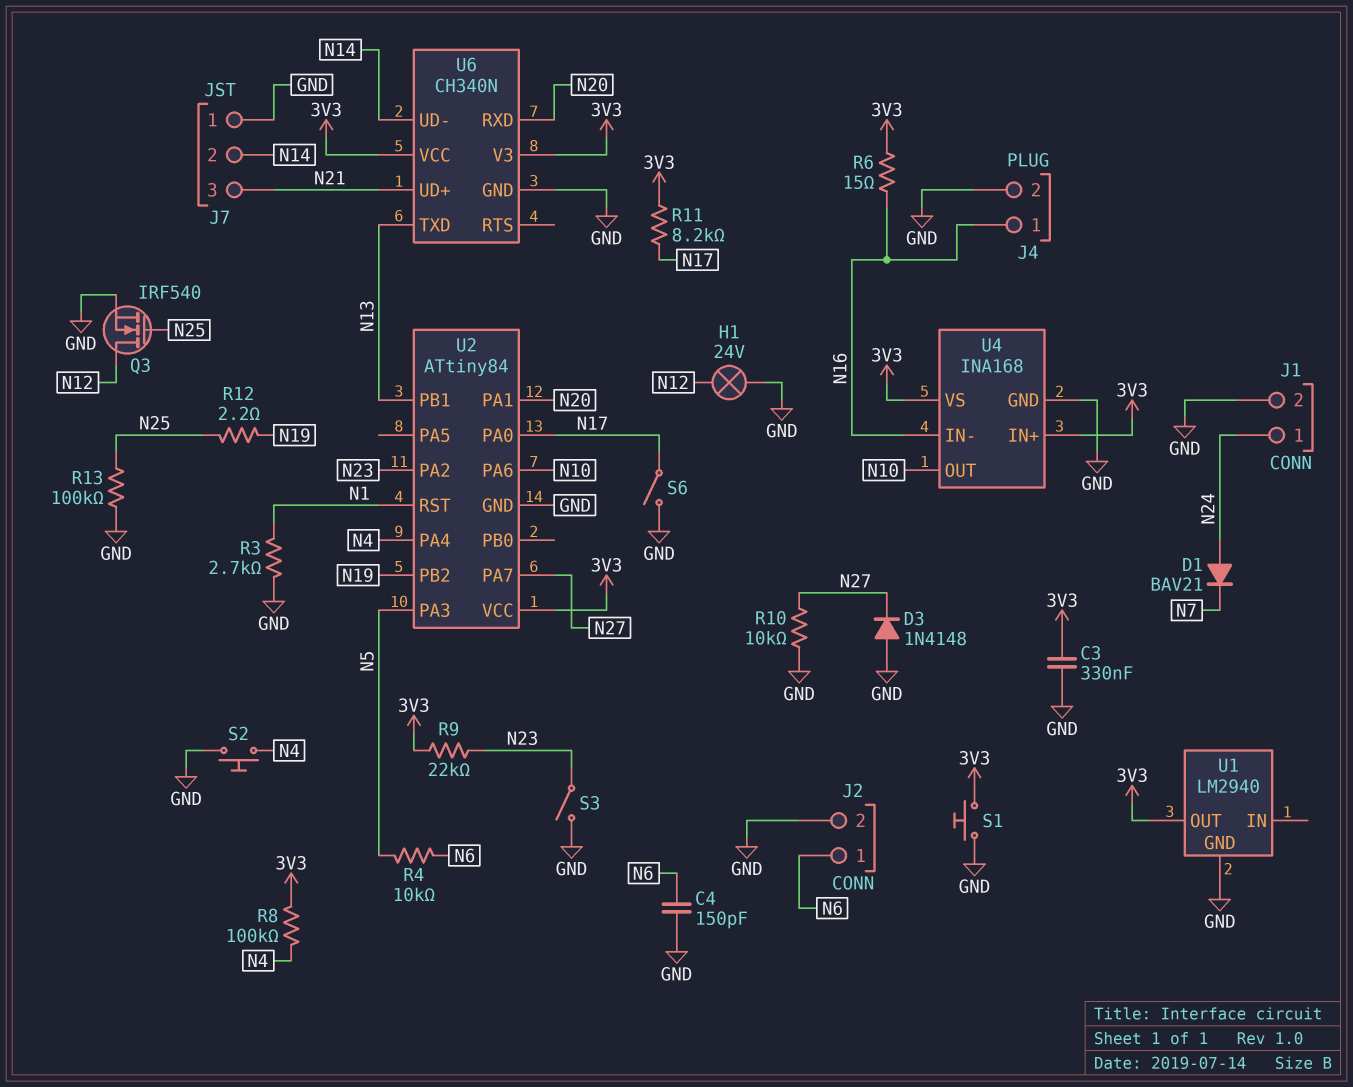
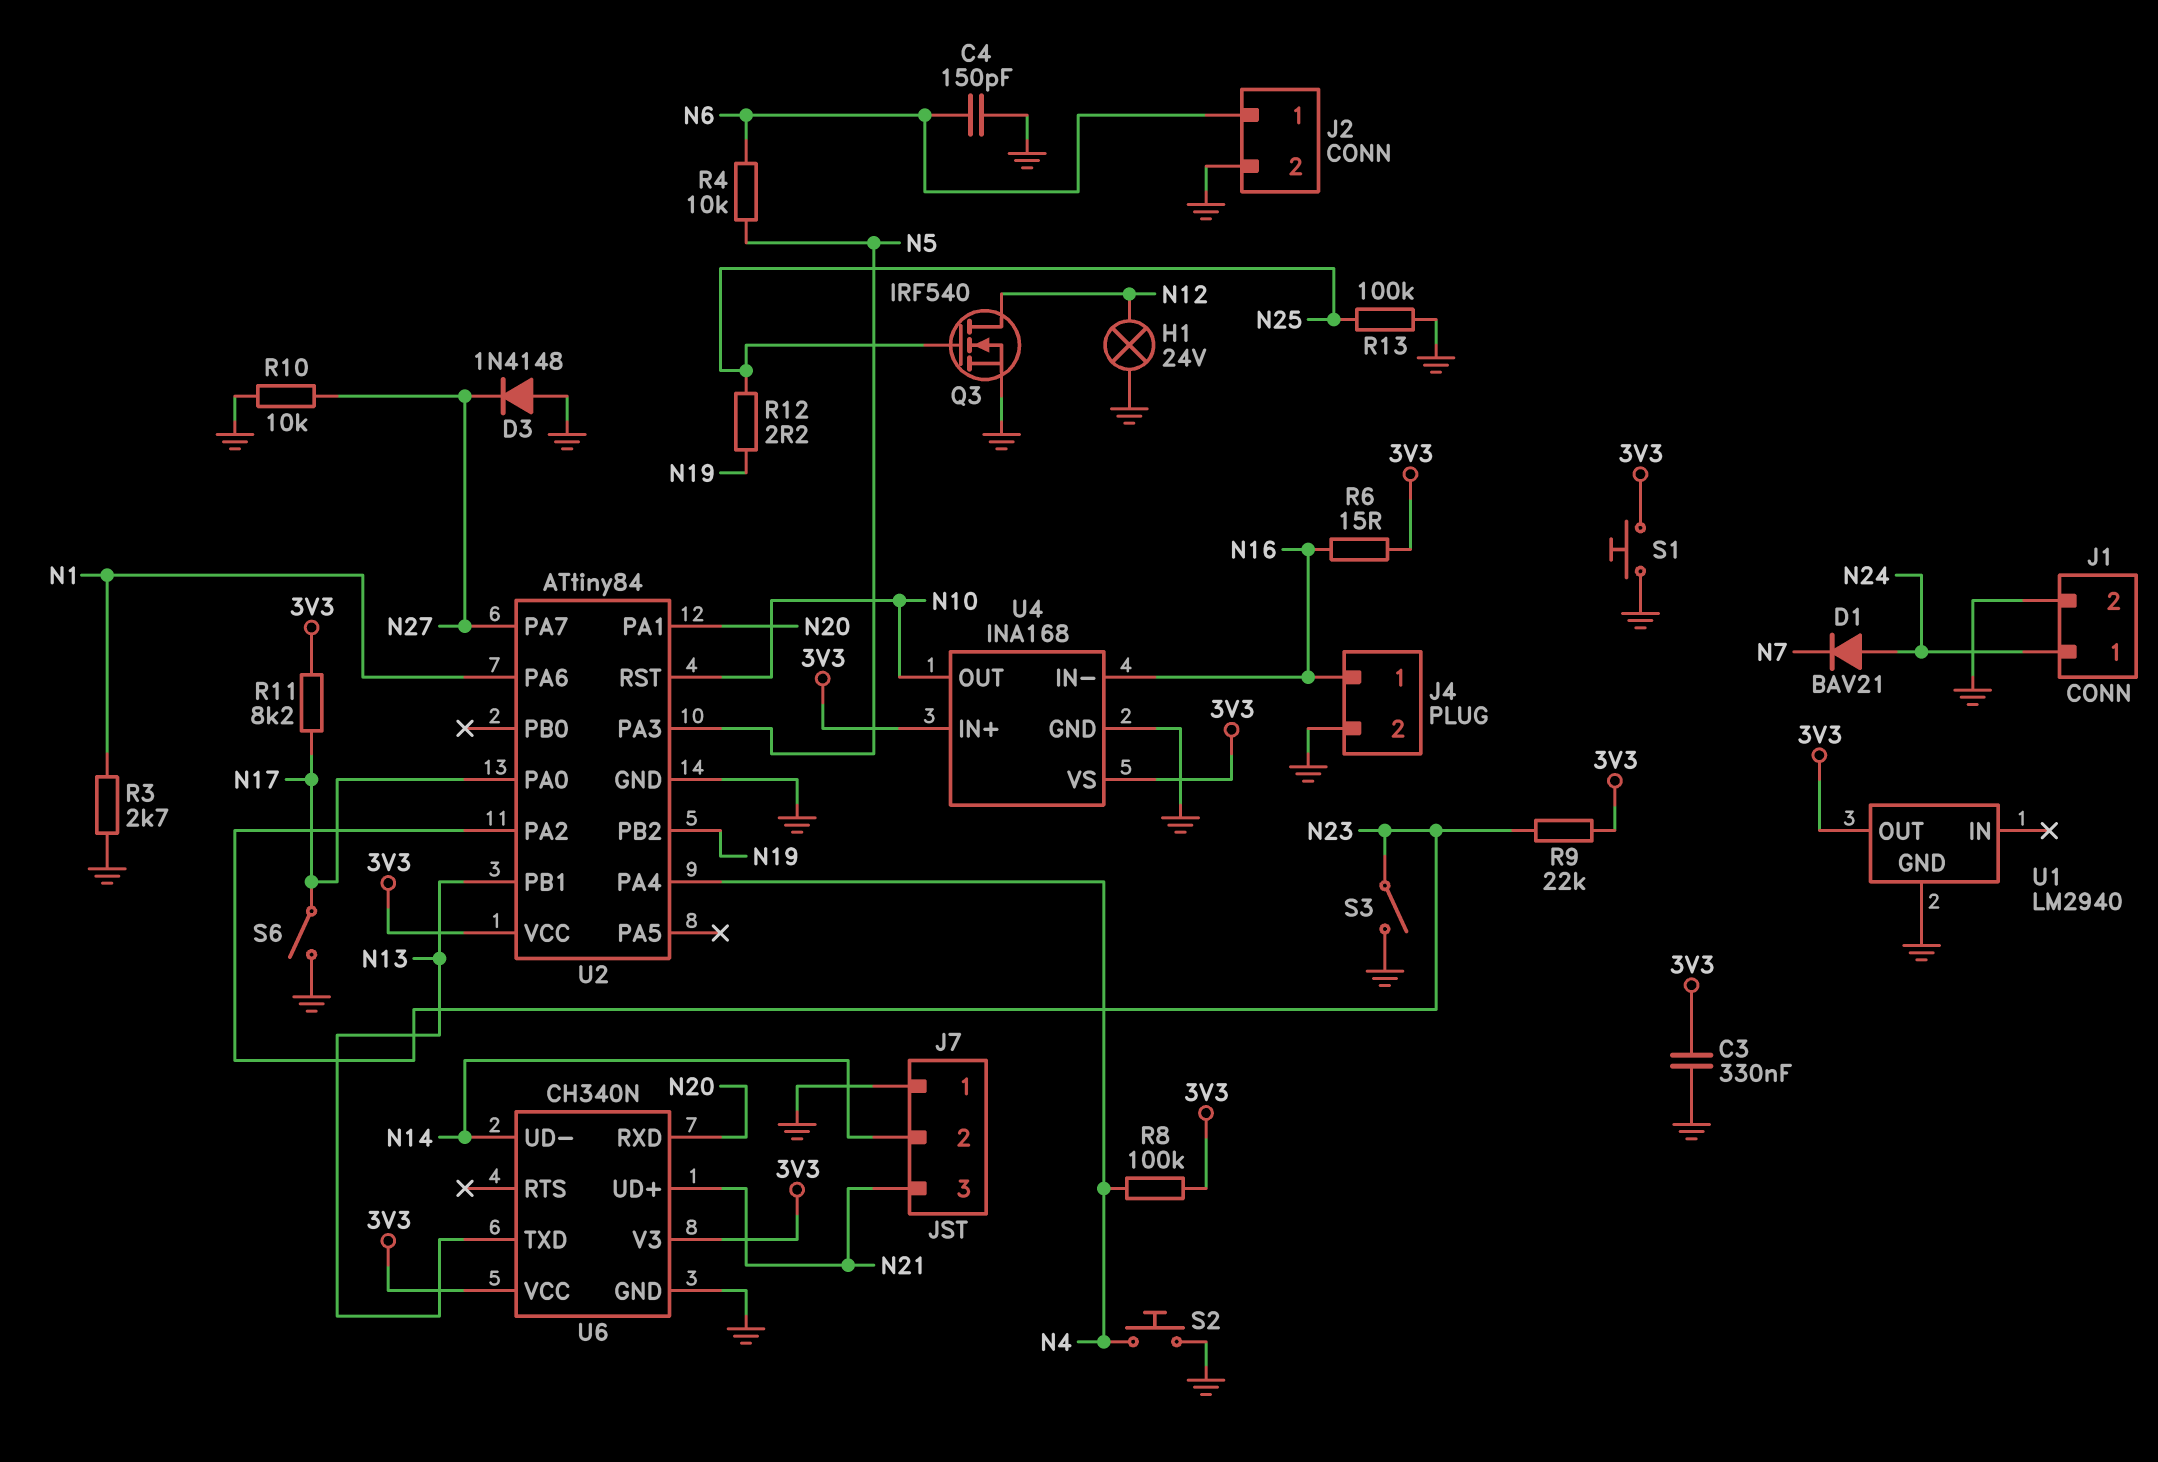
U2 pin PA6: N10 -> N1
U2 pin RST: N1 -> N10

